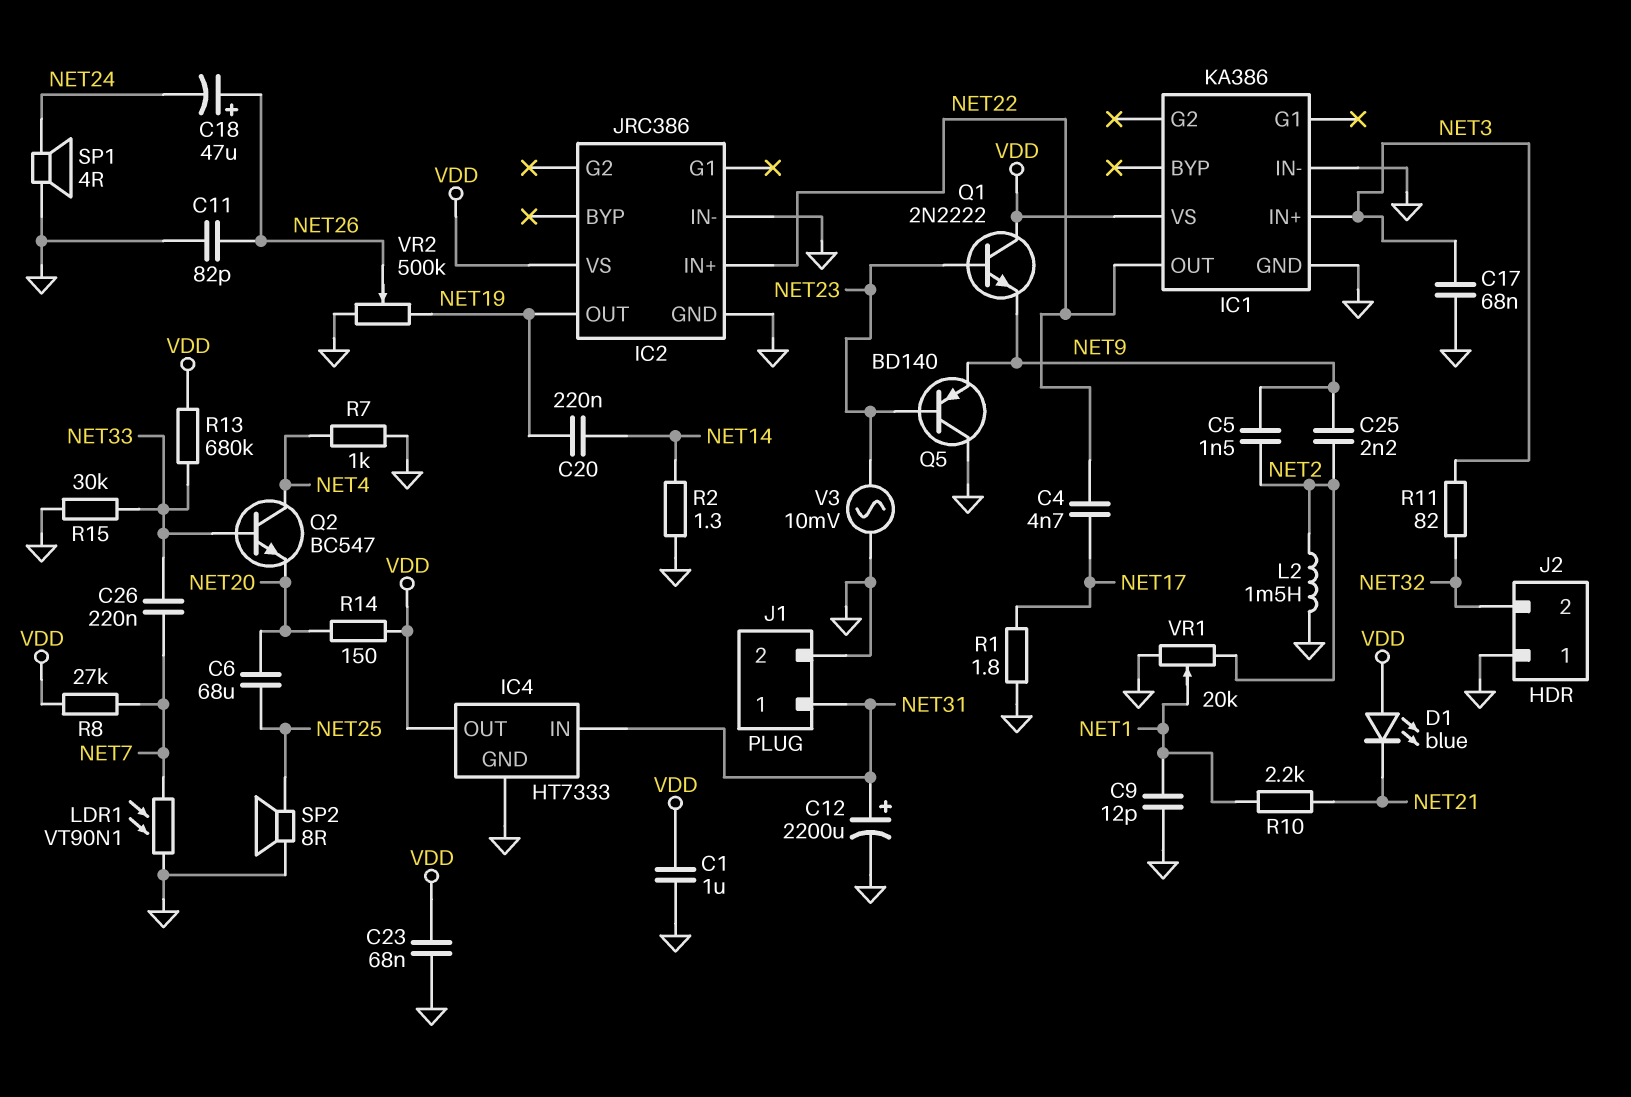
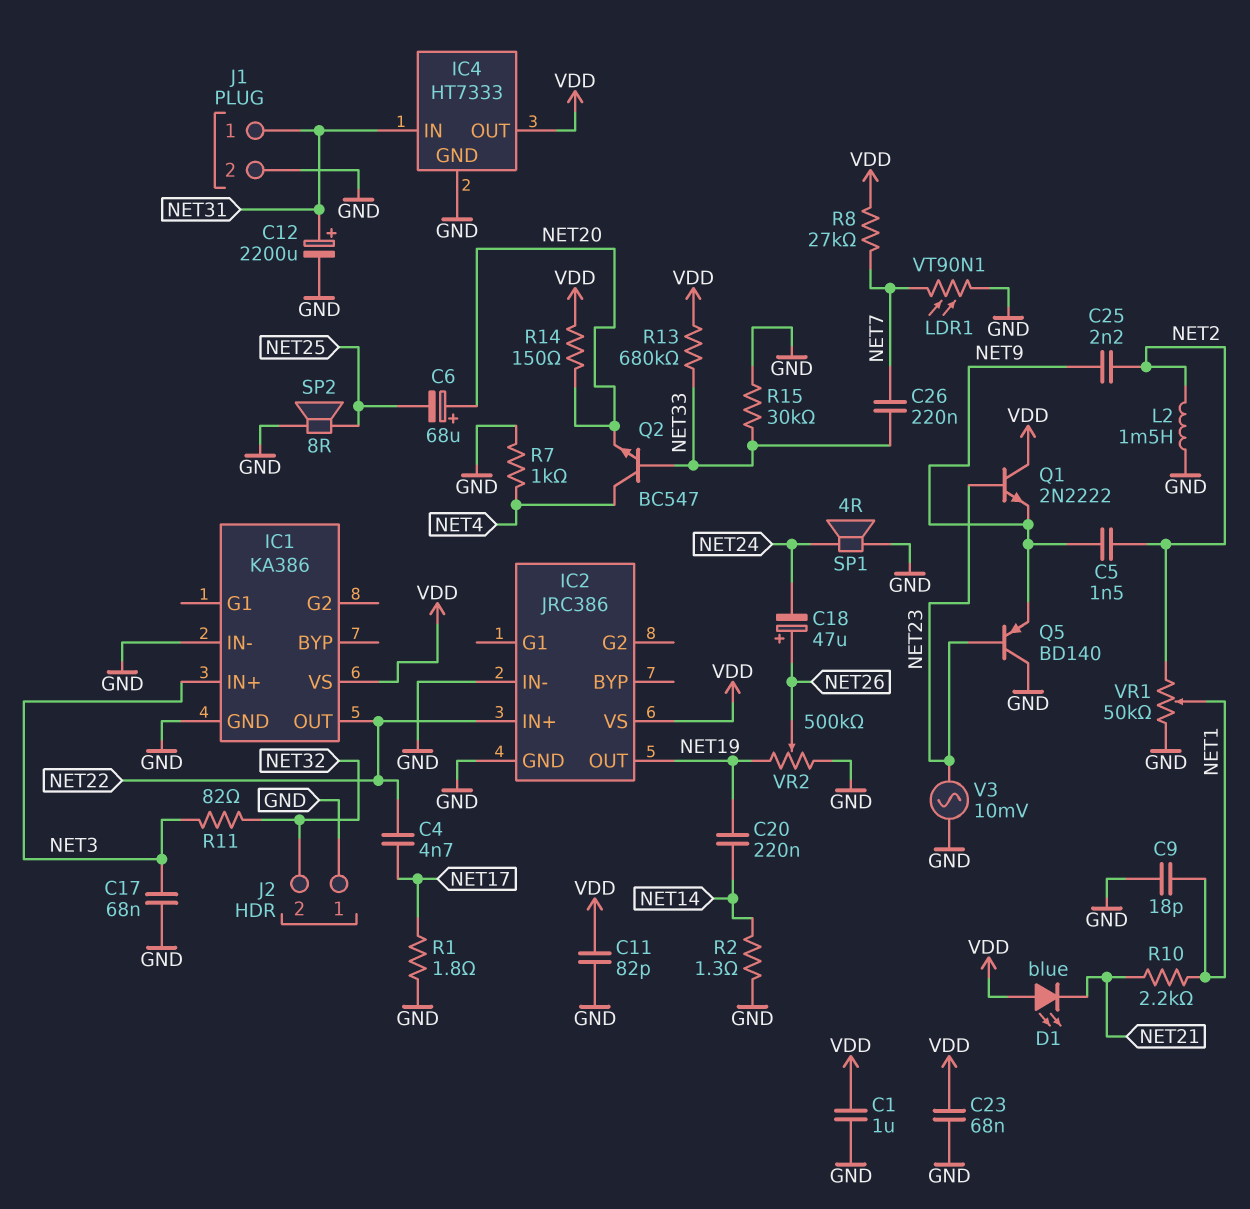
C6: 68uF (NET20, NET25) -> 68uF (plus NET20, minus NET25)
C9: 12pF (GND, NET1) -> 18pF (GND, NET1)
C11: 82pF (GND, NET26) -> 82pF (GND, VDD)
VR1: 20k (GND, NET2, wiper NET1) -> 50k (GND, NET2, wiper NET1)

